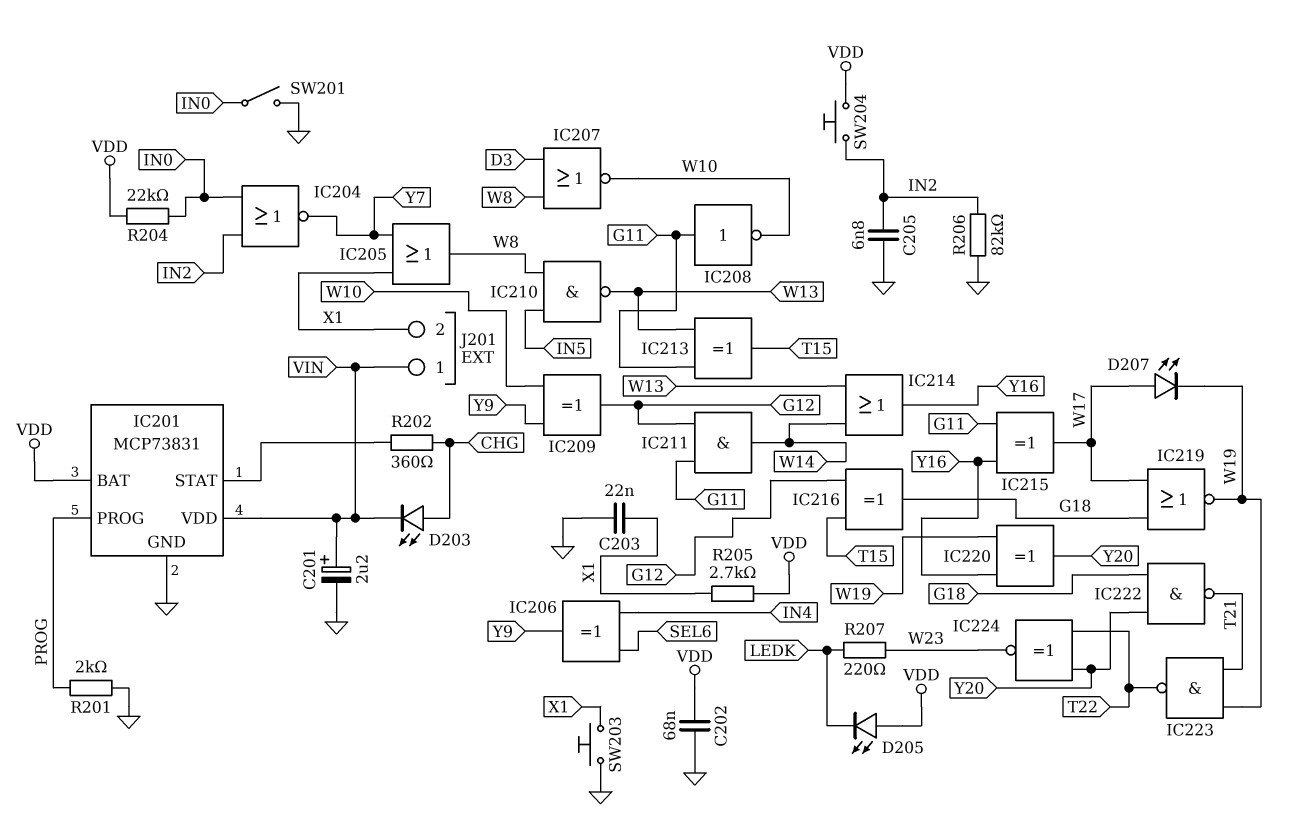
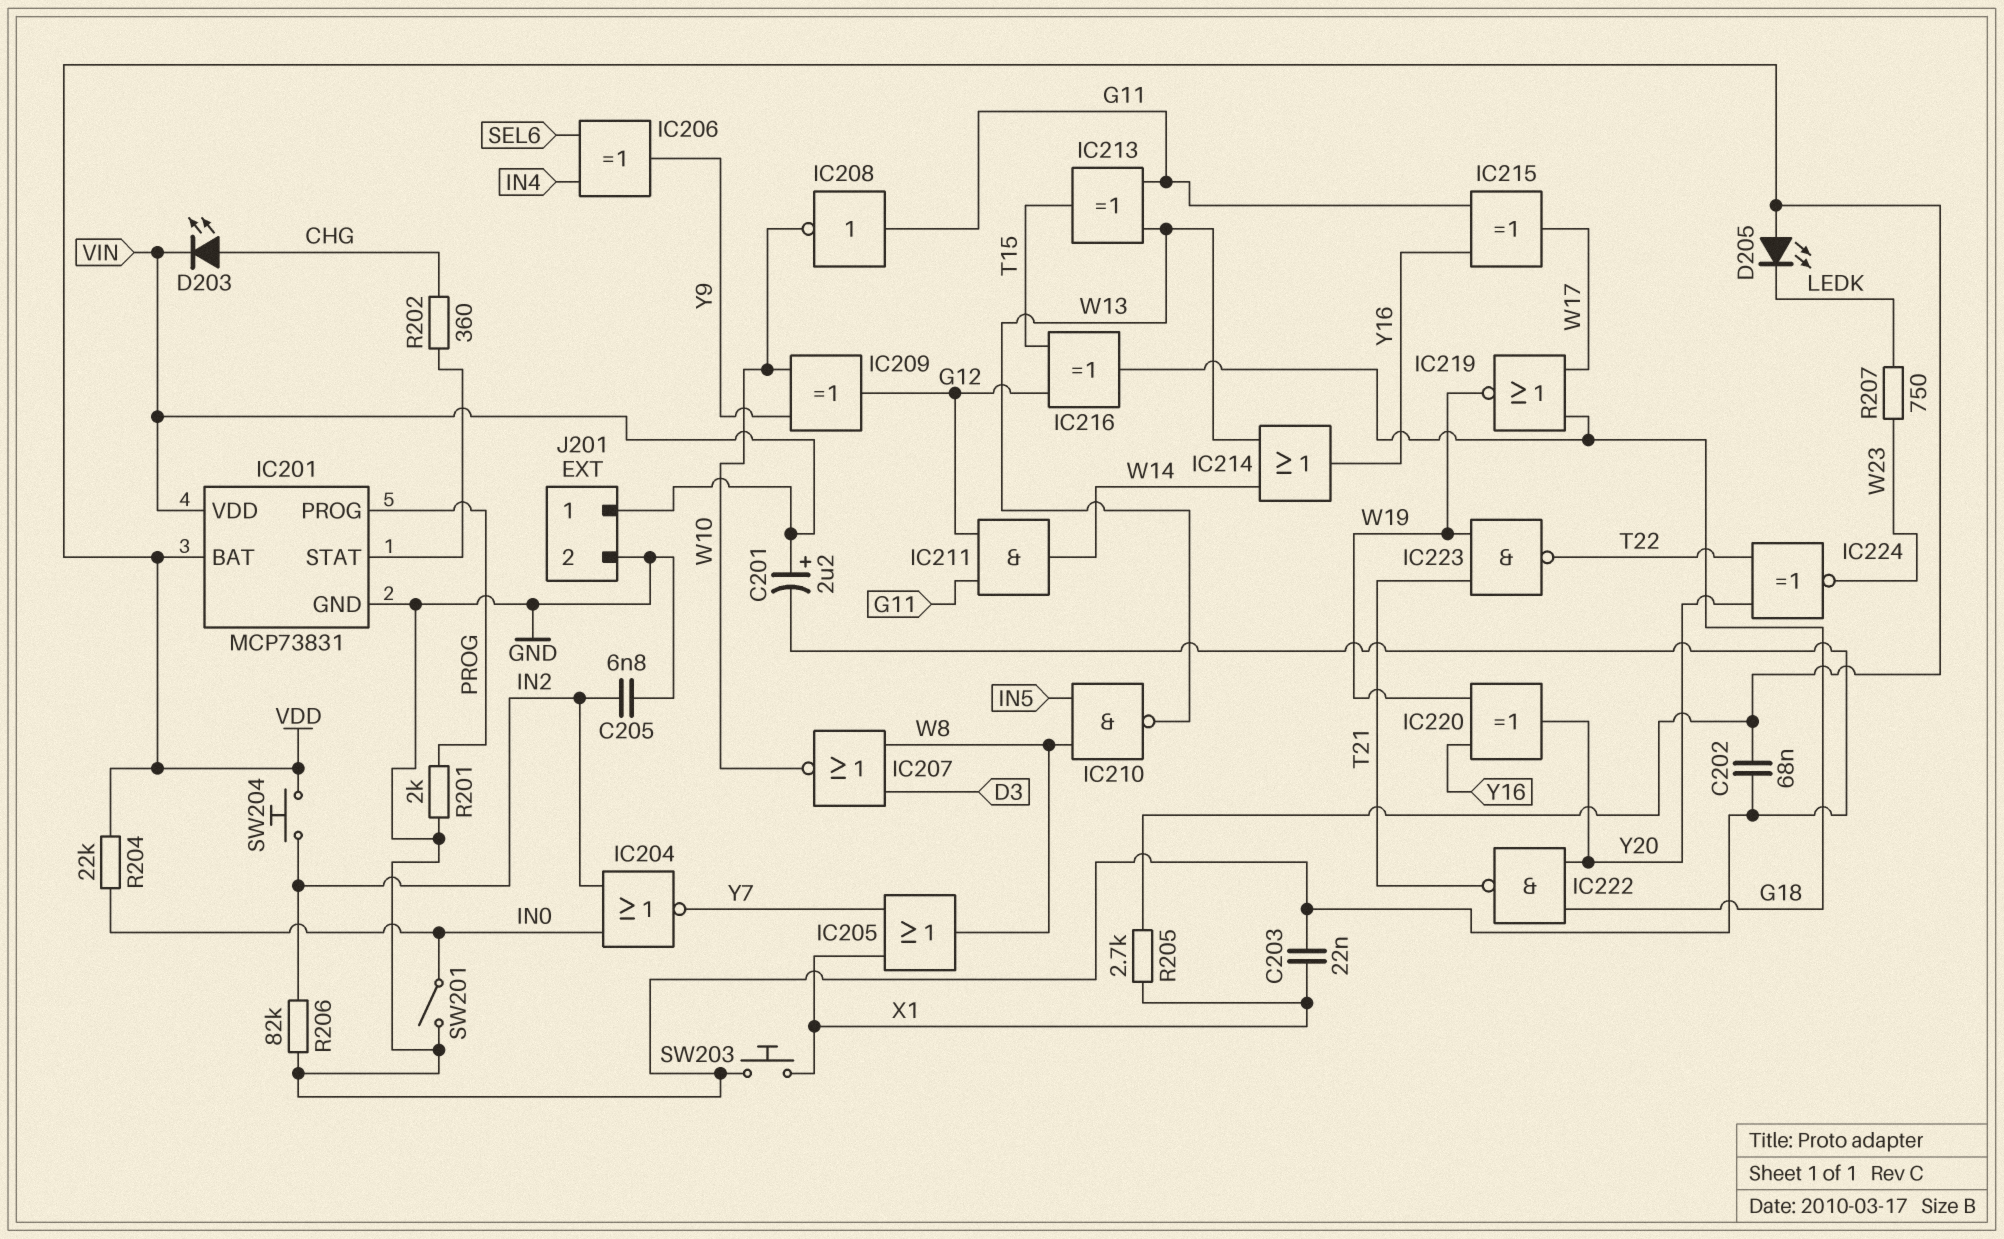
D207: LED (A W17, K W19) -> none
J201 pin 2: X1 -> GND
R207: 220 (LEDK, W23) -> 750 (LEDK, W23)

